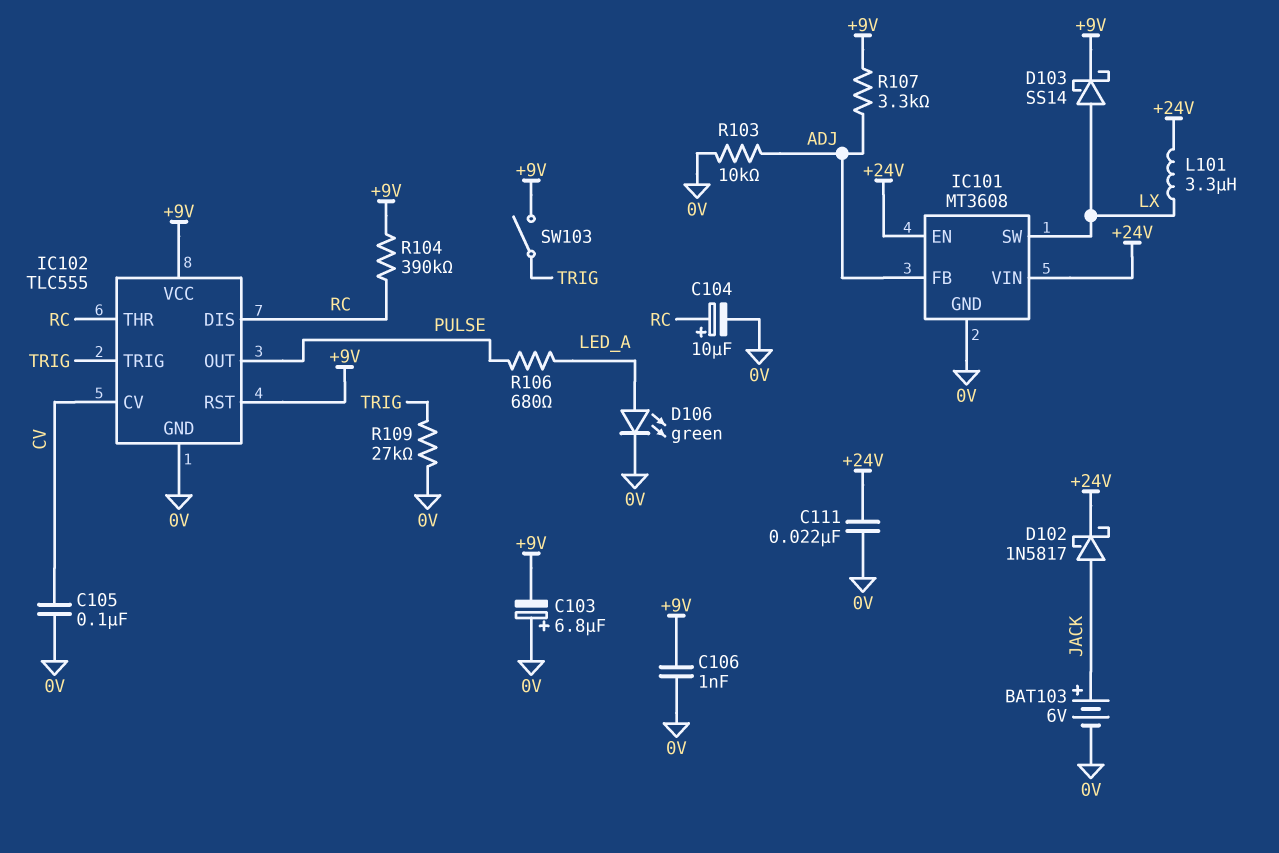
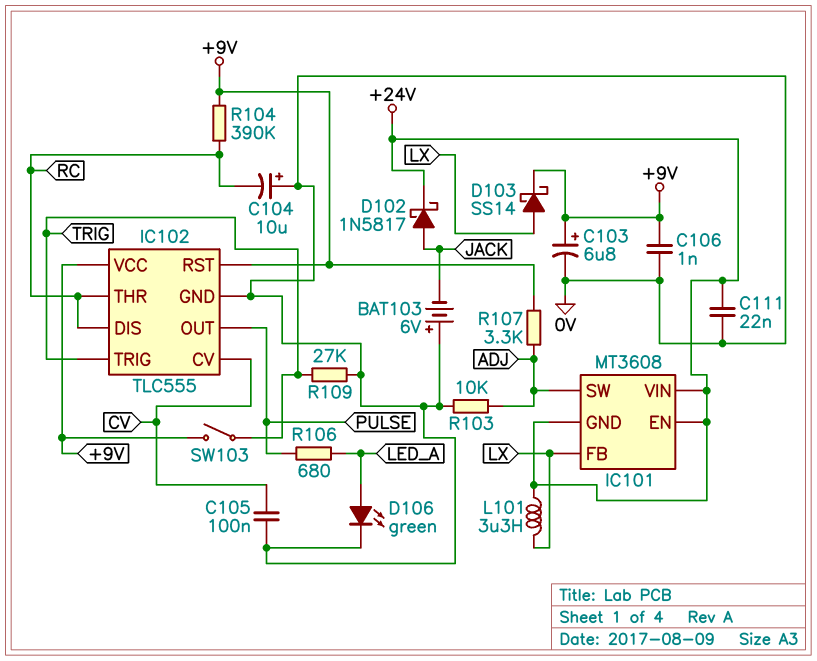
BAT103: 6V (plus JACK, minus 0V) -> 6V (plus 0V, minus JACK)
C103: 6.8uF (plus 0V, minus +9V) -> 6.8uF (plus +9V, minus 0V)
C104: 10uF (plus RC, minus 0V) -> 10uF (plus 0V, minus RC)
IC101 pin FB: ADJ -> LX
IC101 pin GND: 0V -> +24V
IC101 pin SW: LX -> ADJ

